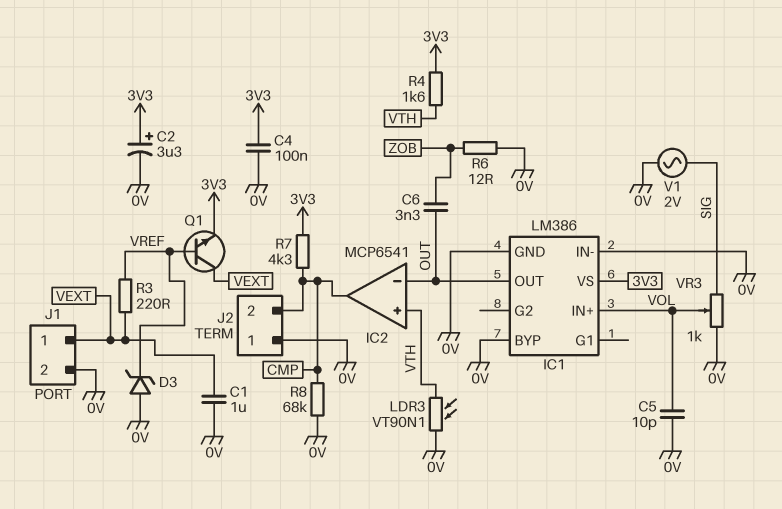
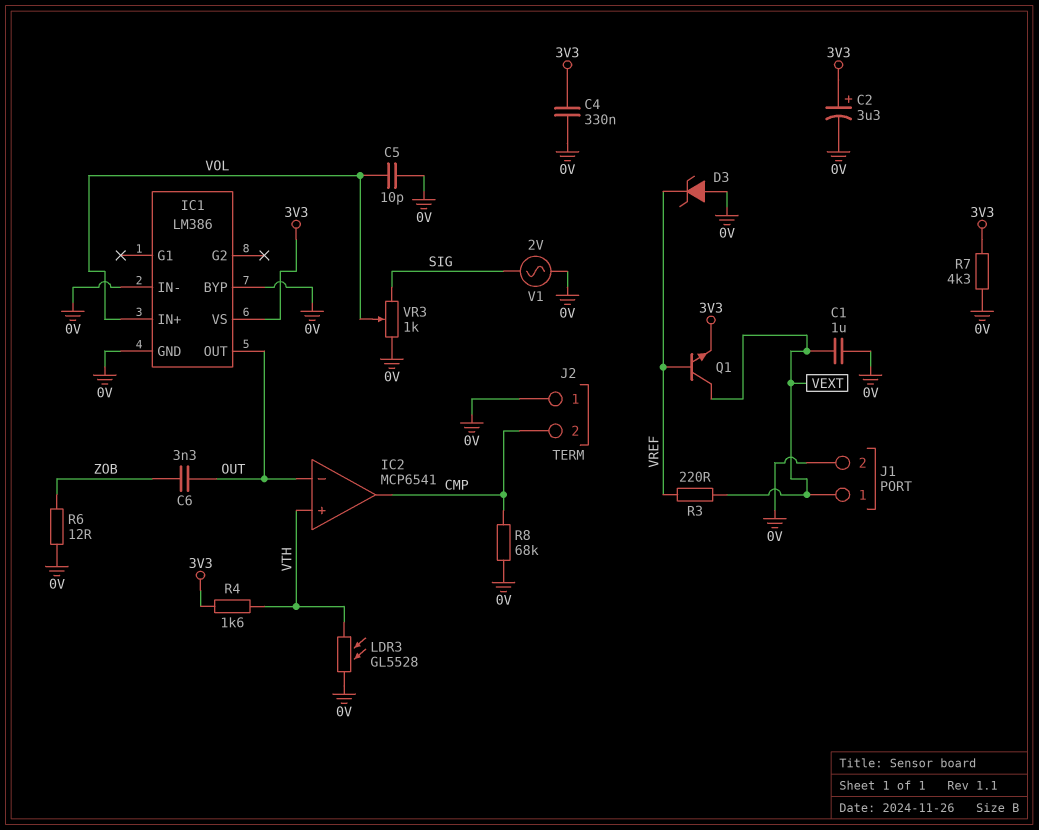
C4: 100nF (0V, 3V3) -> 330nF (0V, 3V3)
LDR3: VT90N1 (0V, VTH) -> GL5528 (0V, VTH)
R7: 4.3k (3V3, CMP) -> 4.3k (0V, 3V3)

